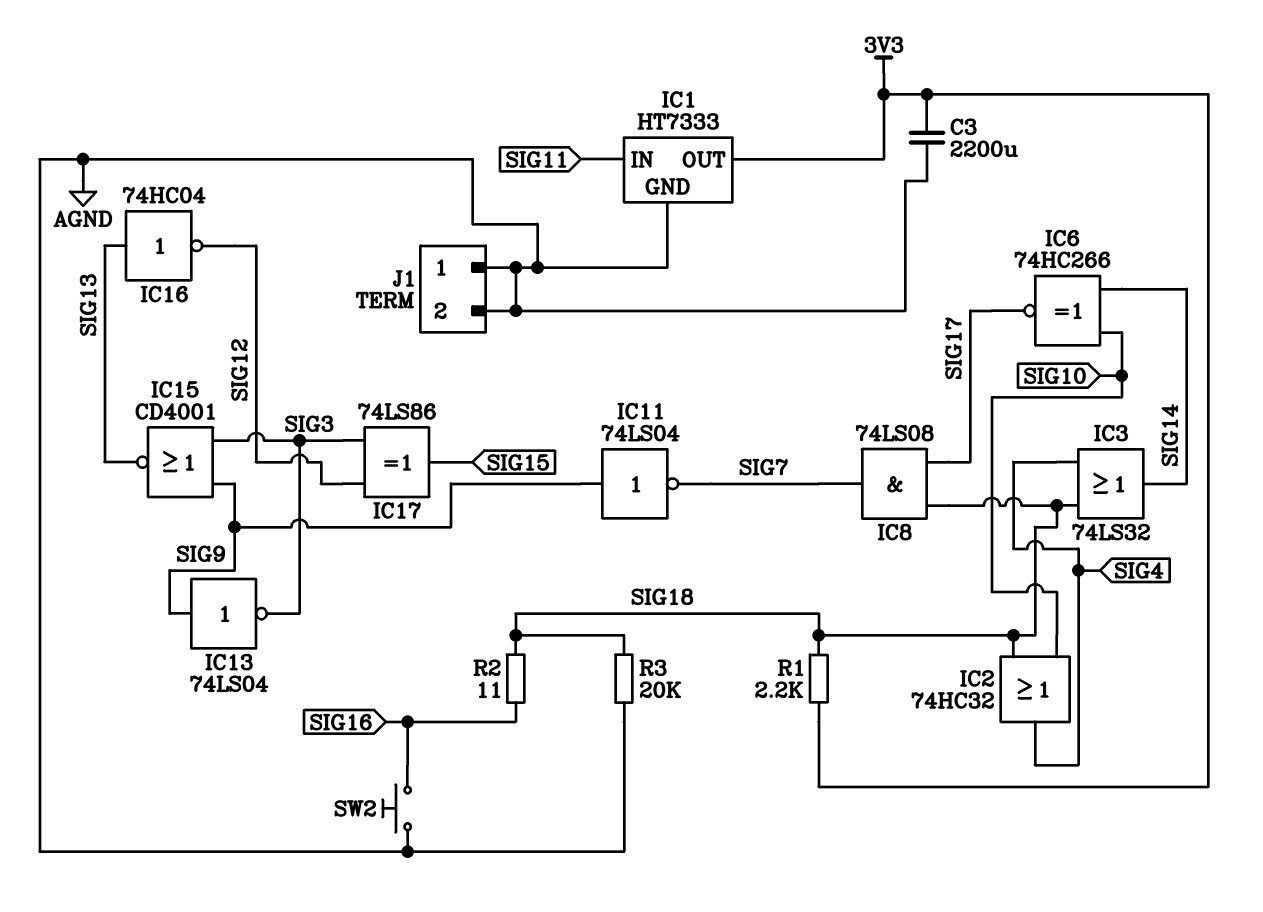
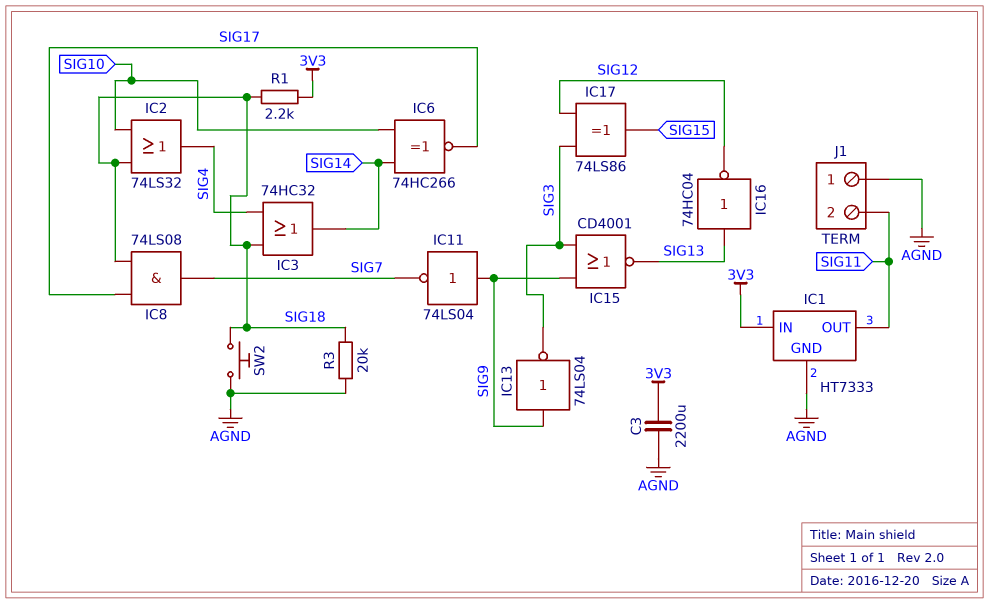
IC1 pin IN: SIG11 -> 3V3
IC1 pin OUT: 3V3 -> SIG11
IC2: OR 74HC32 (in SIG10, in SIG18, out SIG4) -> OR 74LS32 (in SIG10, in SIG18, out SIG4)
IC3: OR 74LS32 (in SIG4, in SIG18, out SIG14) -> OR 74HC32 (in SIG4, in SIG18, out SIG14)
J1 pin 2: AGND -> SIG11
R2: 11 (SIG16, SIG18) -> none
SW2: button (AGND, SIG16) -> button (AGND, SIG18)

